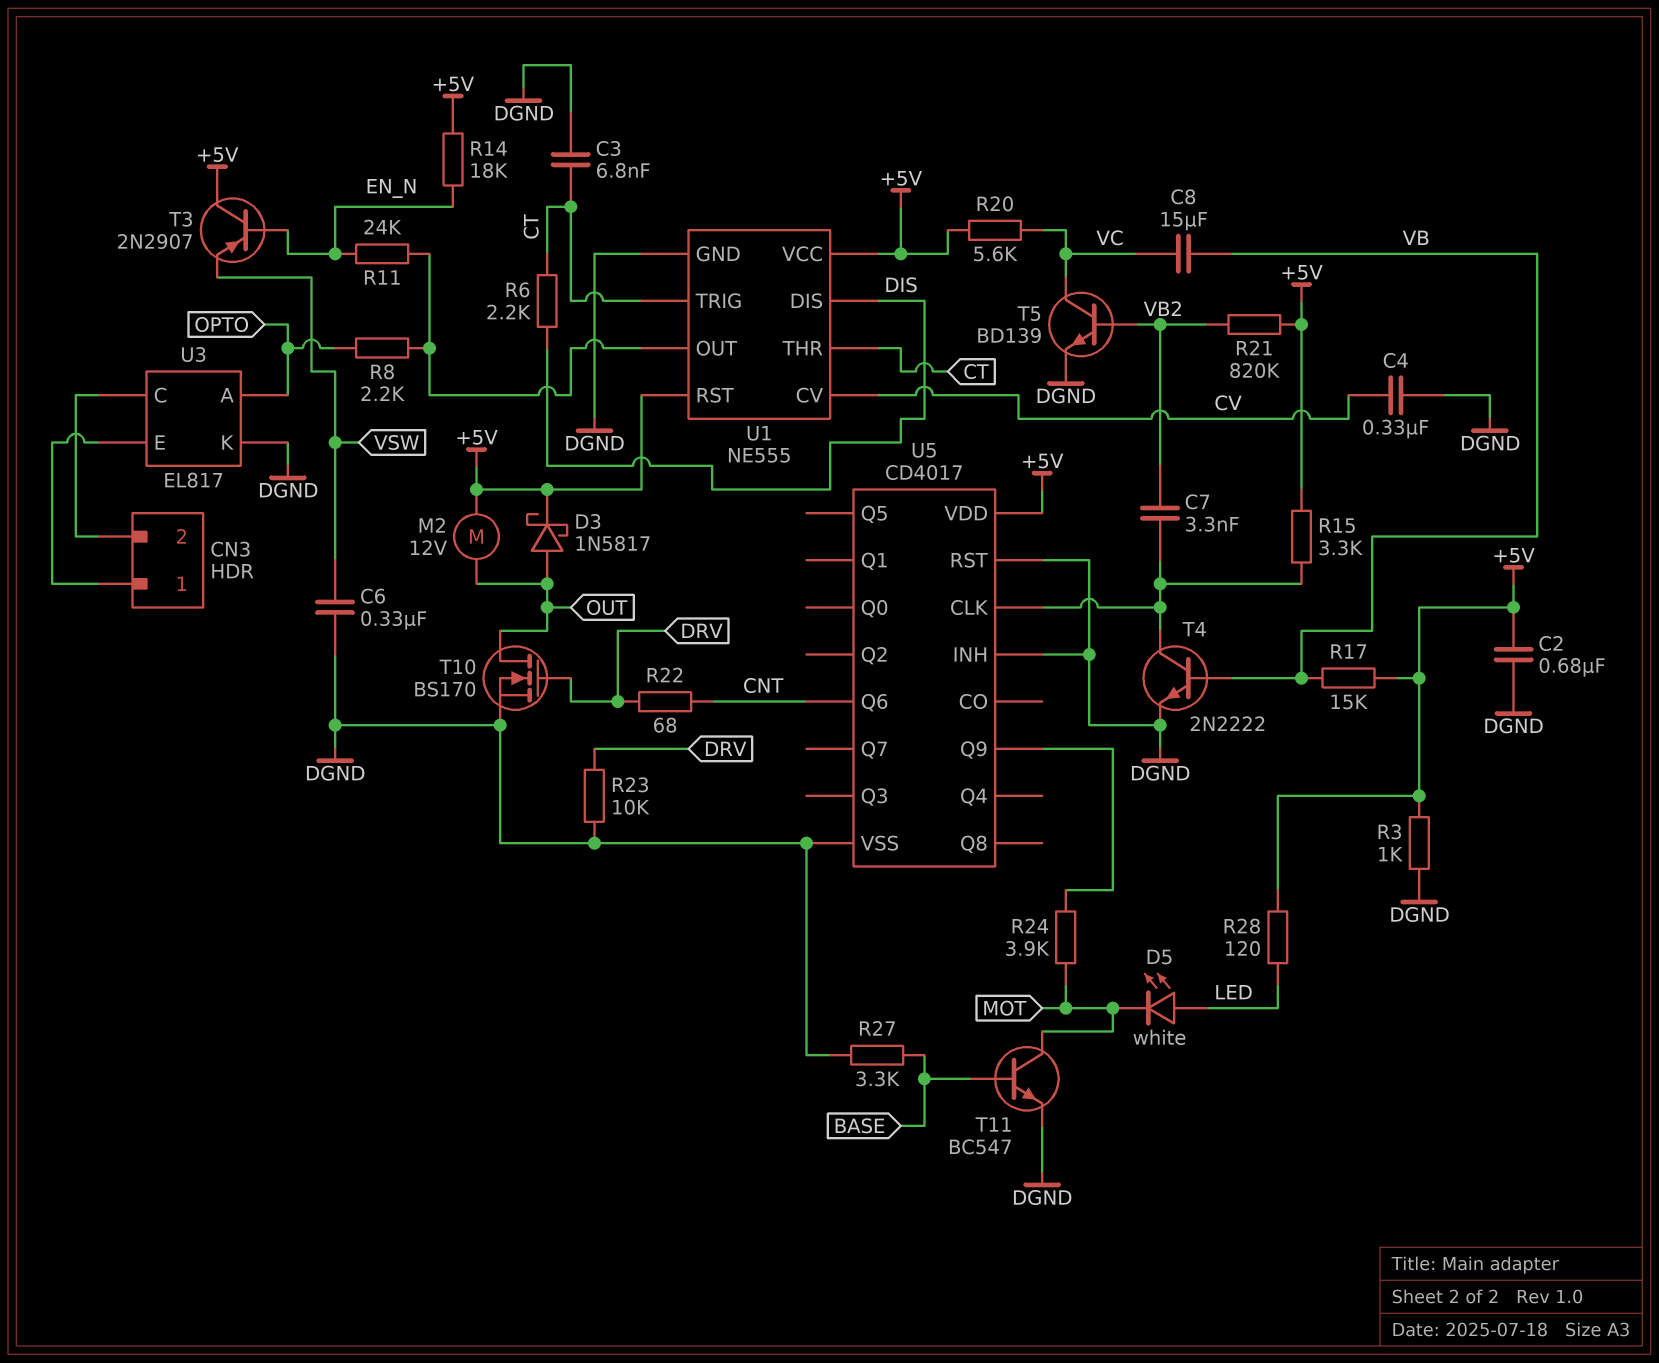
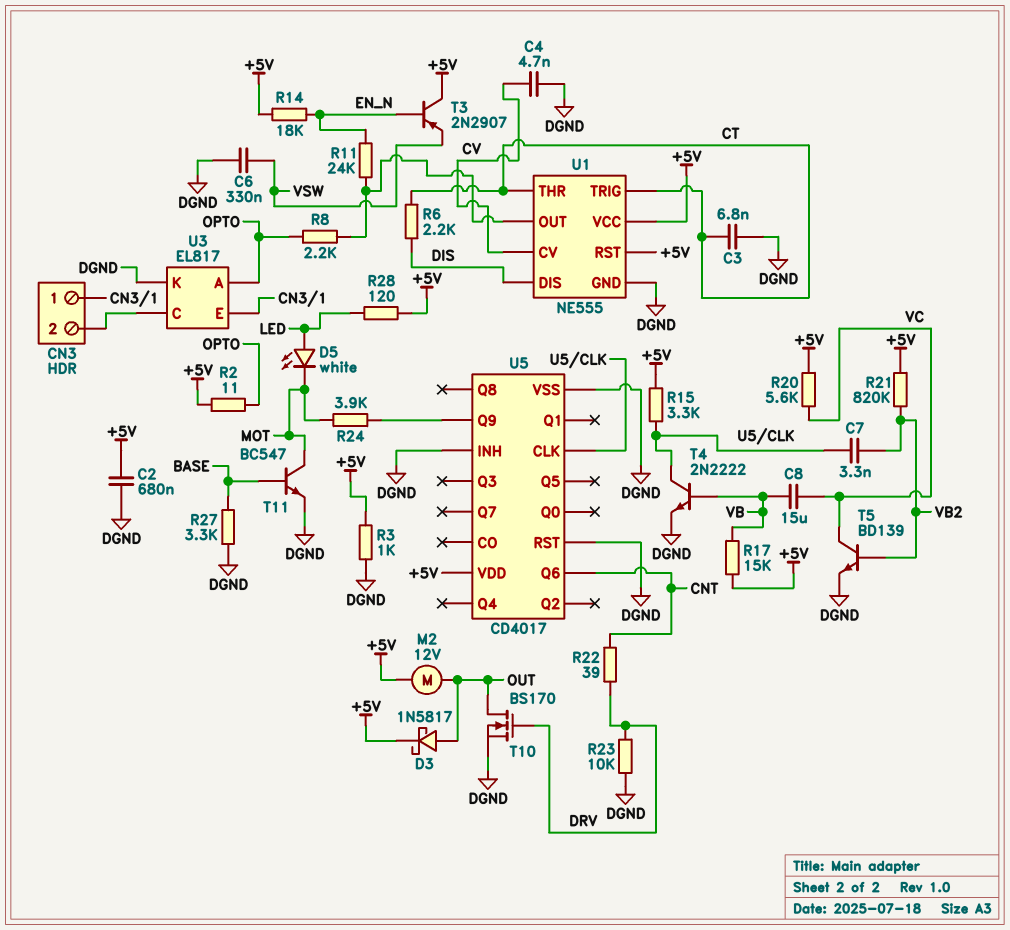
C4: 330nF (CV, DGND) -> 4.7nF (CV, DGND)
R2: none -> 11 (+5V, OPTO)
R22: 68 (CNT, DRV) -> 39 (CNT, DRV)

